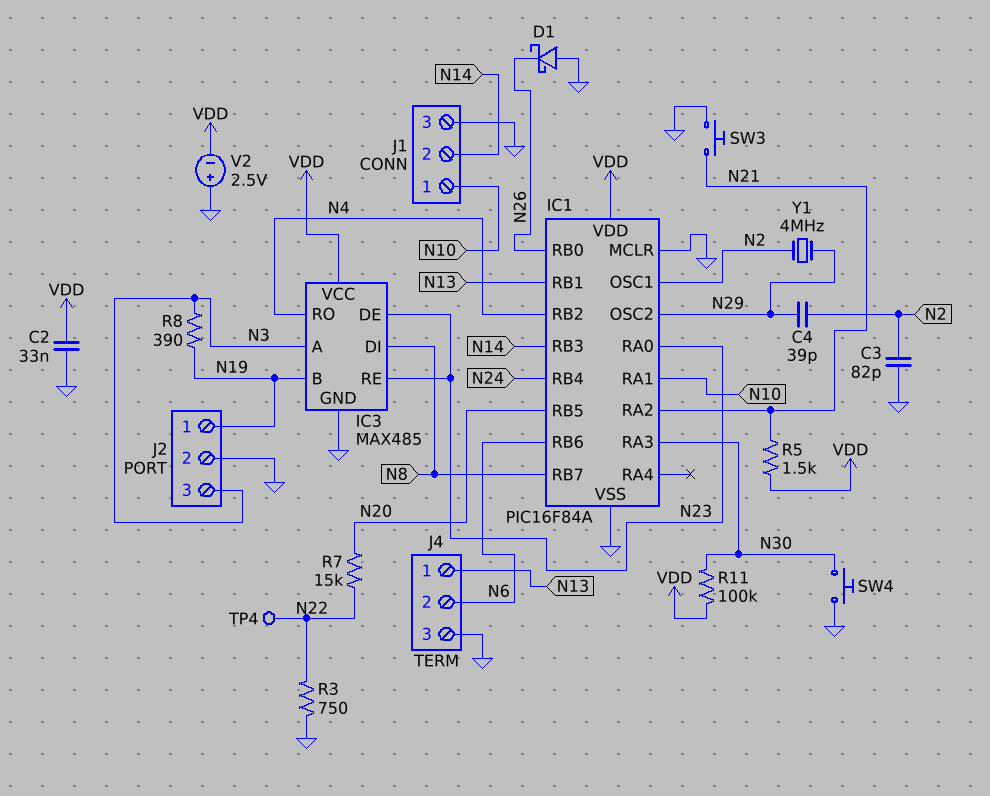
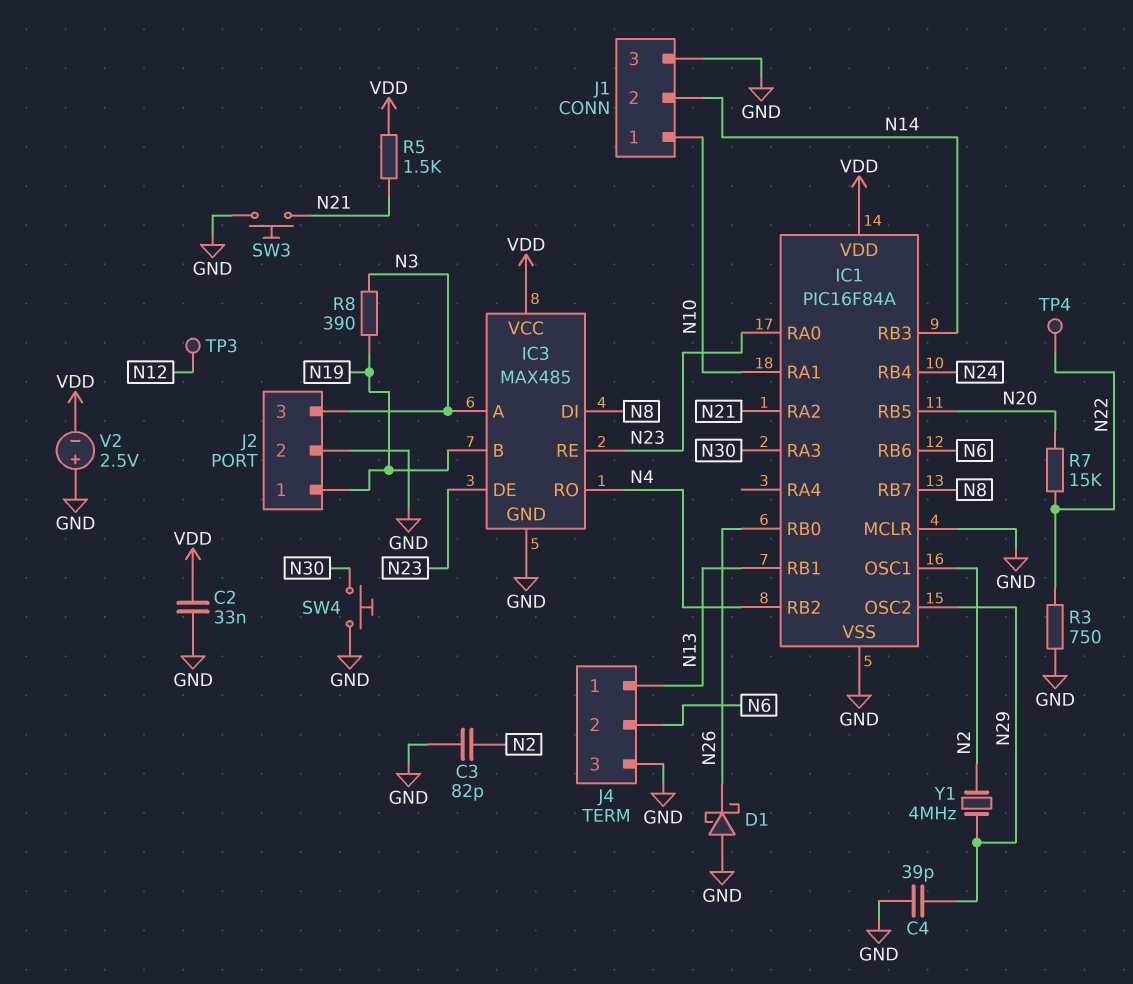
C4: 39pF (N2, N29) -> 39pF (GND, N29)
R11: 100k (N30, VDD) -> none
TP3: none -> test point (N12)

